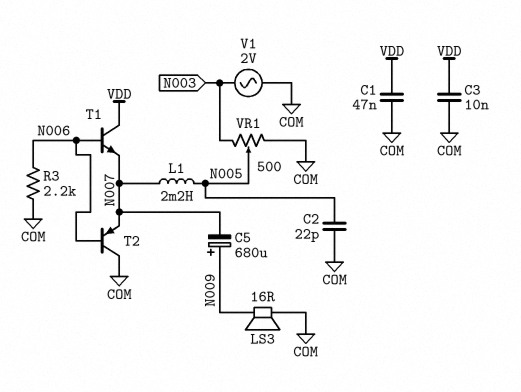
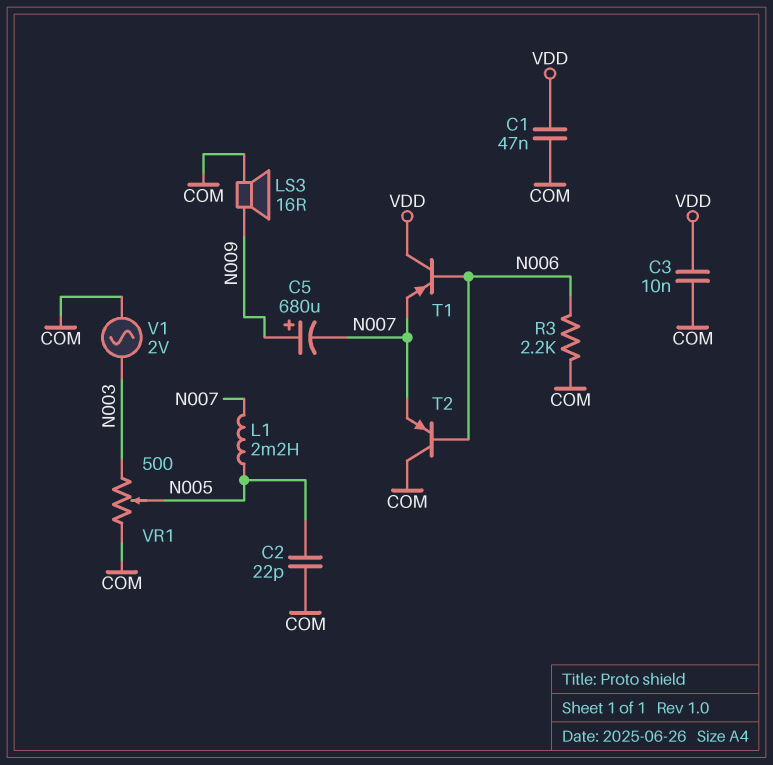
T1: NPN (B N006, C VDD, E N007) -> PNP (B N006, C VDD, E N007)

